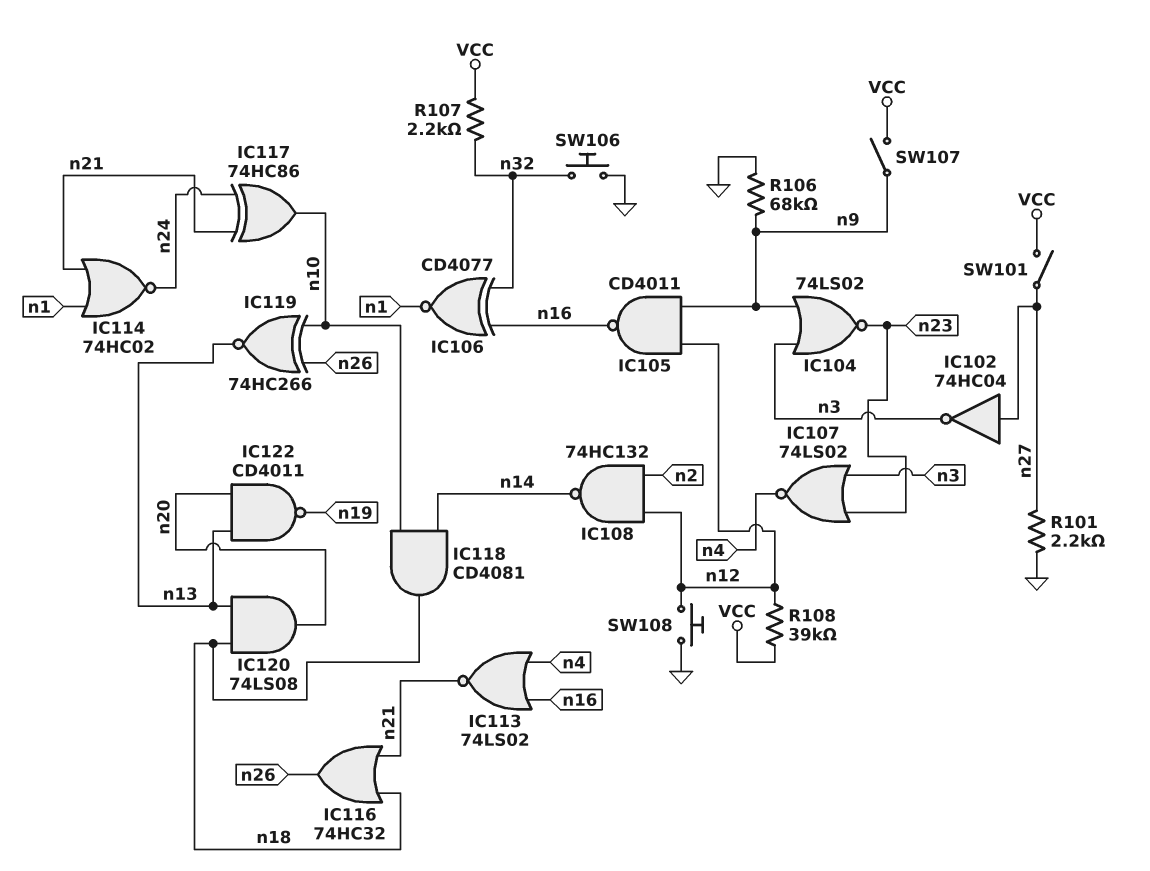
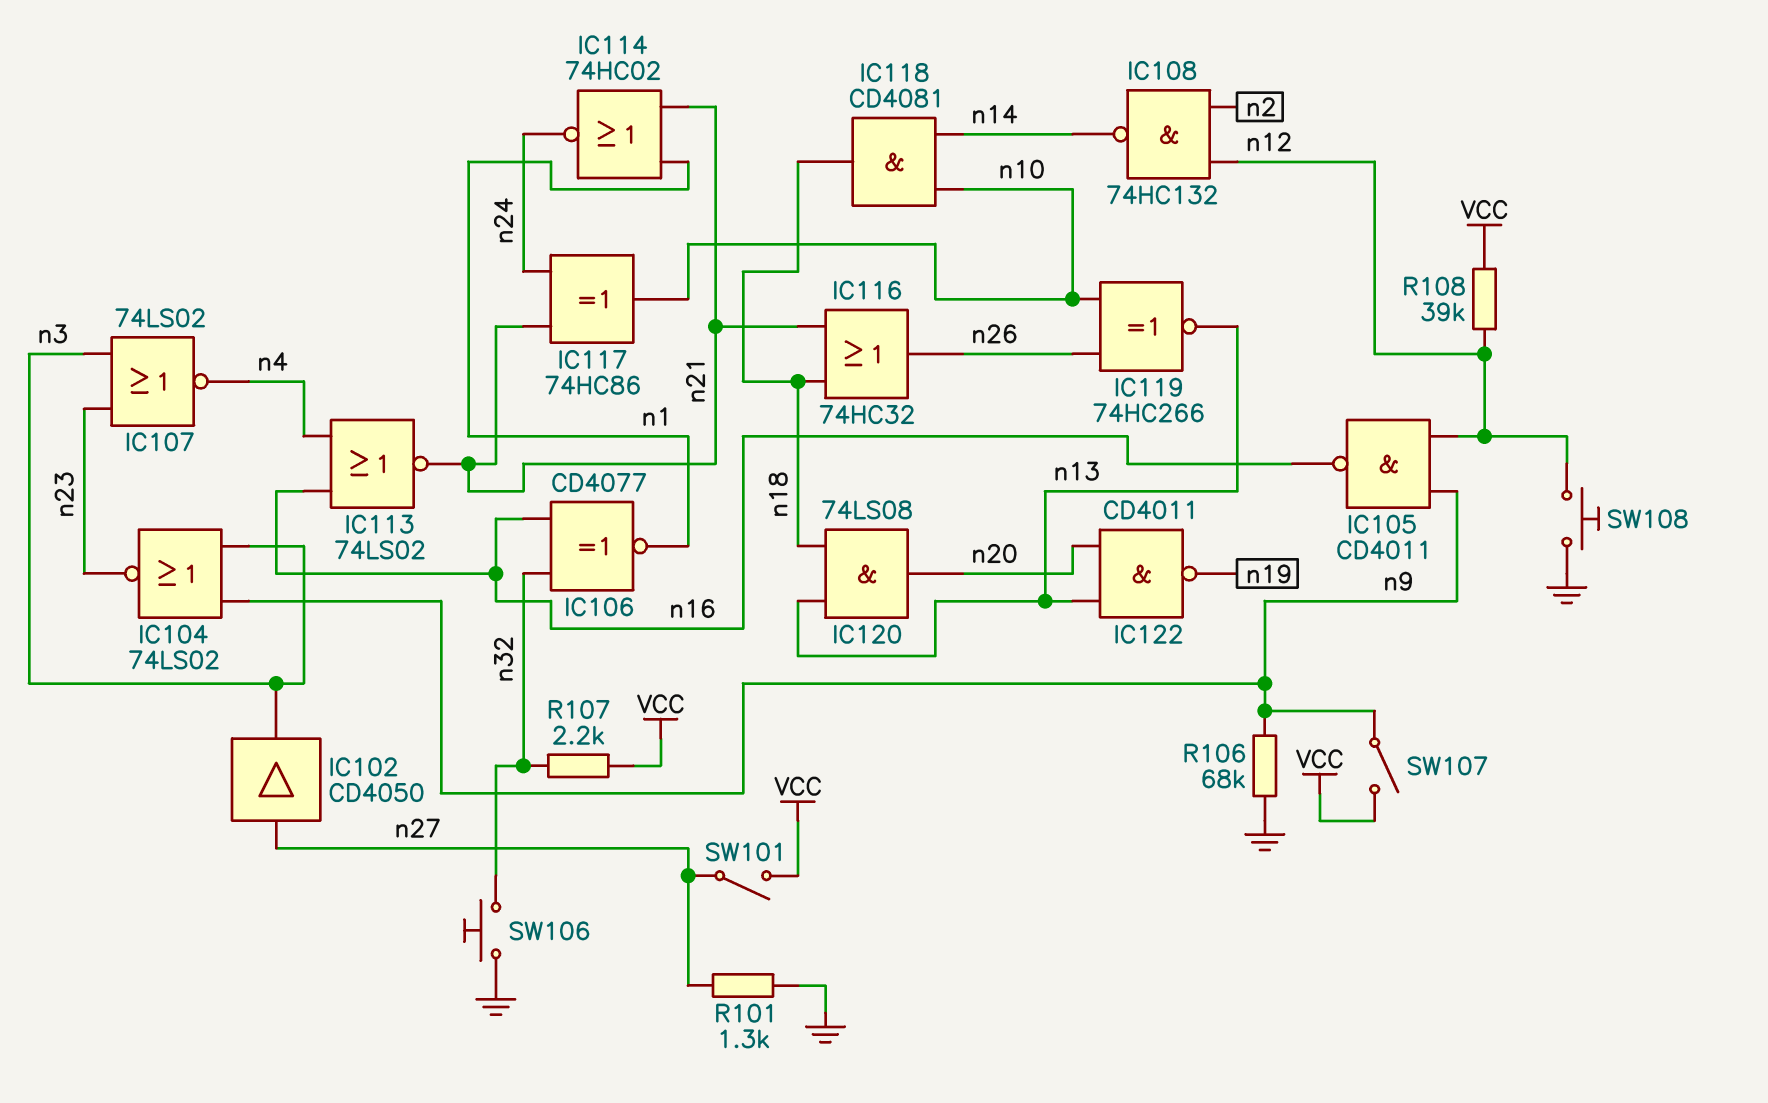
IC102: NOT 74HC04 (in n27, out n3) -> buffer CD4050 (in n27, out n3)
R101: 2.2k (GND, n27) -> 1.3k (GND, n27)

